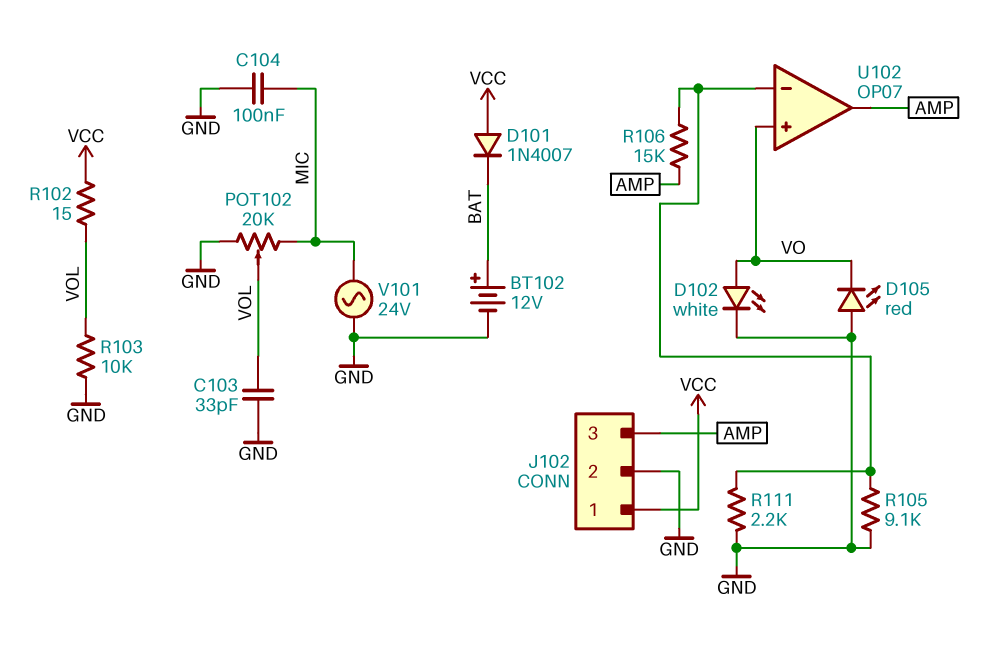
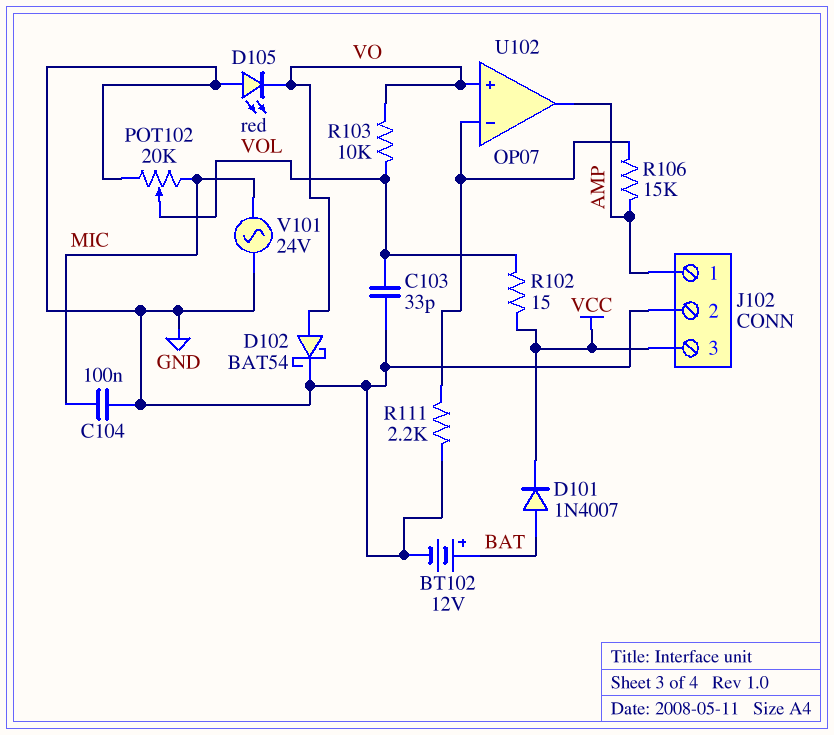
D101: diode 1N4007 (A VCC, K BAT) -> diode 1N4007 (A BAT, K VCC)
D102: LED white (A VO, K GND) -> schottky BAT54 (A VO, K GND)
J102 pin 1: VCC -> AMP
J102 pin 3: AMP -> VCC
R103: 10k (GND, VOL) -> 10k (VO, VOL)
R105: 9.1k (GND, U102/in-) -> none

